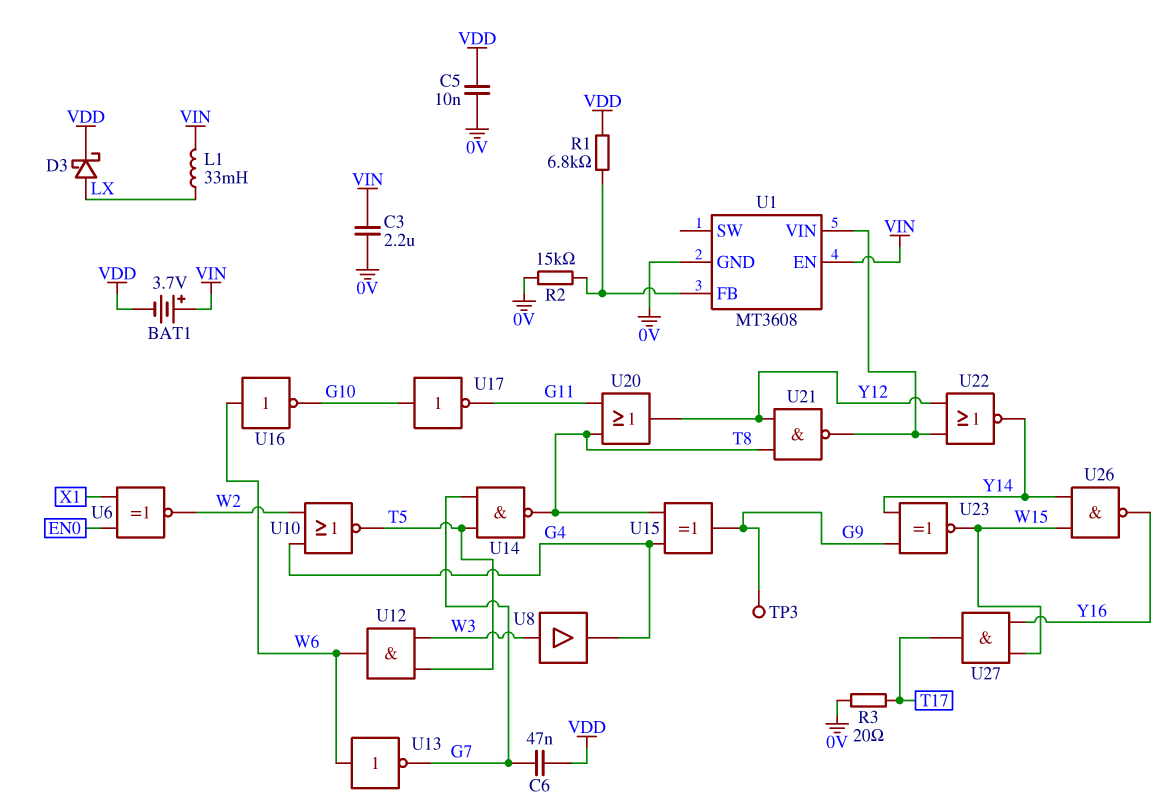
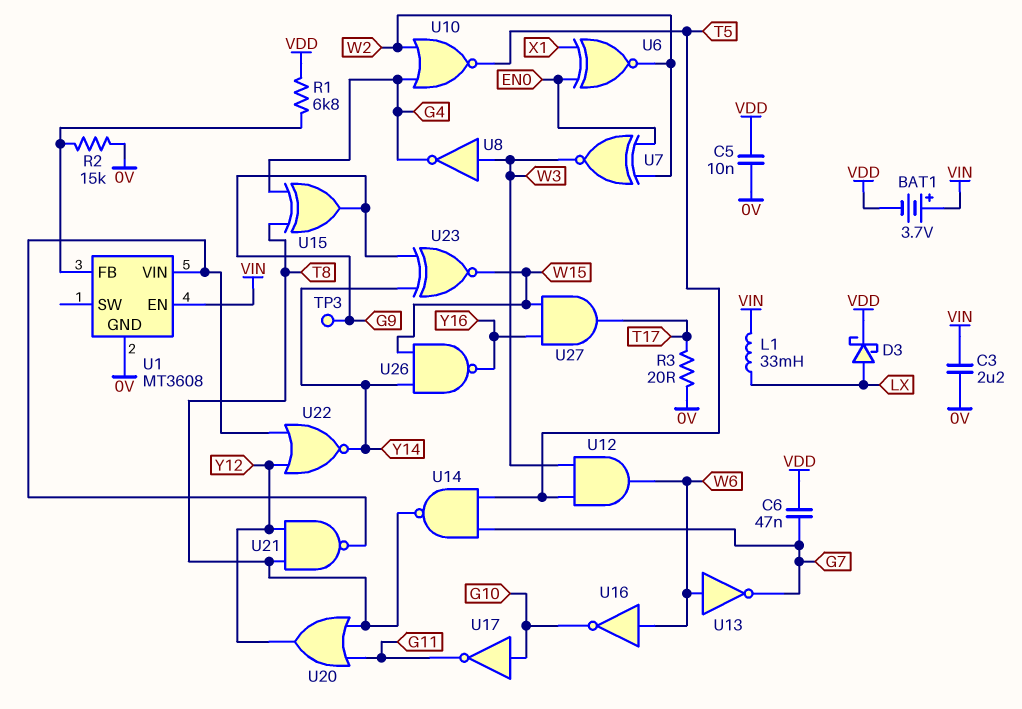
U7: none -> XNOR (in EN0, in W2, out W3)
U8: buffer (in W3, out G4) -> NOT (in W3, out G4)

